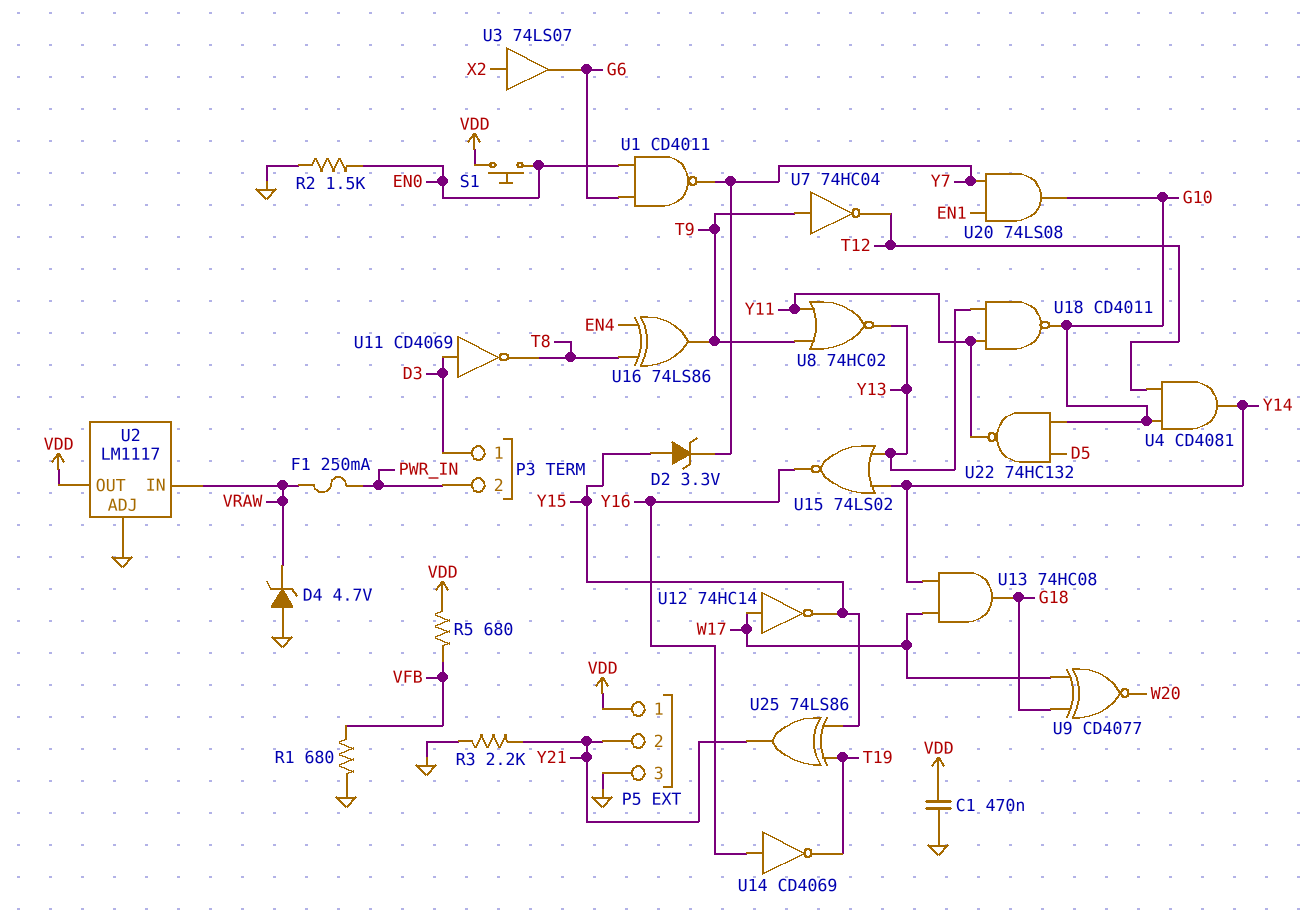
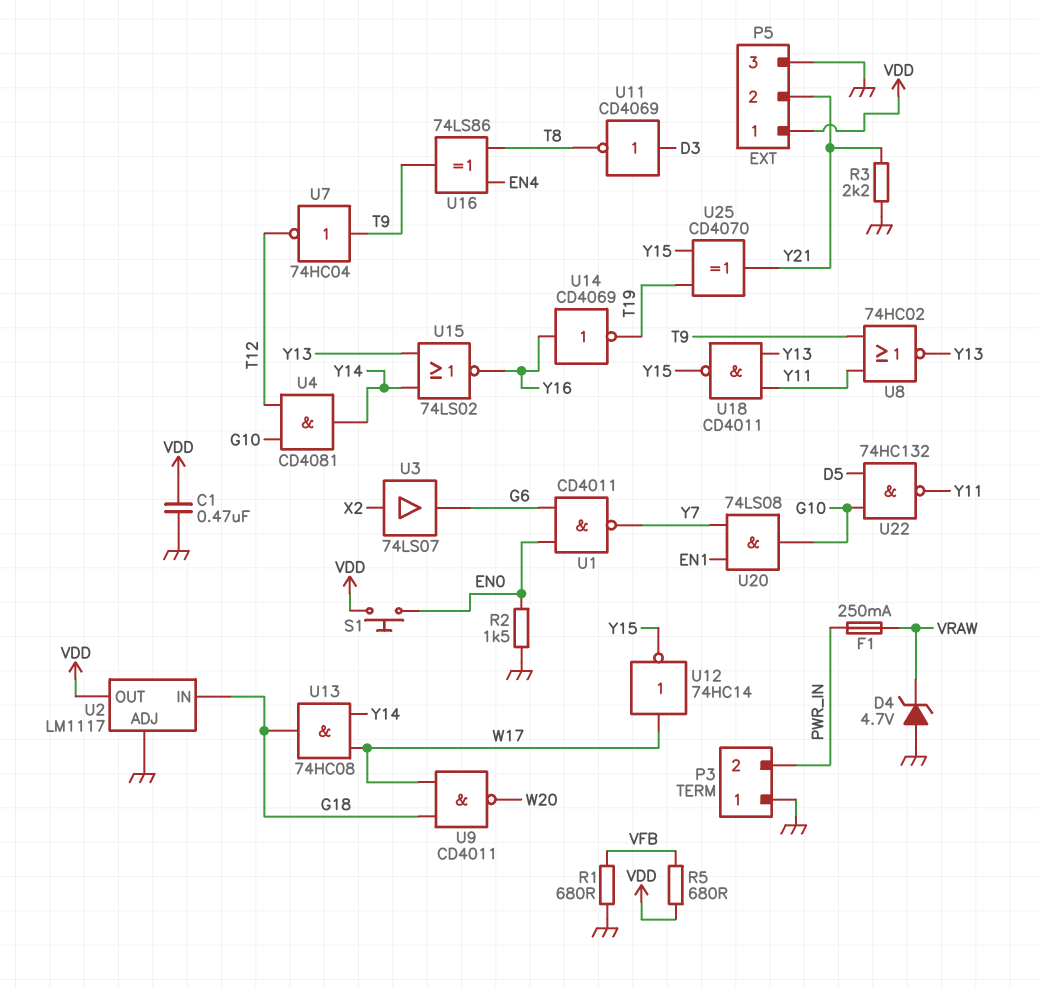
D2: zener 3.3V (A Y15, K Y7) -> none
P3 pin 1: D3 -> GND
U2 pin IN: VRAW -> G18
U9: XNOR CD4077 (in G18, in W17, out W20) -> NAND CD4011 (in G18, in W17, out W20)
U18: NAND CD4011 (in Y11, in Y13, out G10) -> NAND CD4011 (in Y11, in Y13, out Y15)
U25: XOR 74LS86 (in T19, in Y15, out Y21) -> XOR CD4070 (in T19, in Y15, out Y21)

